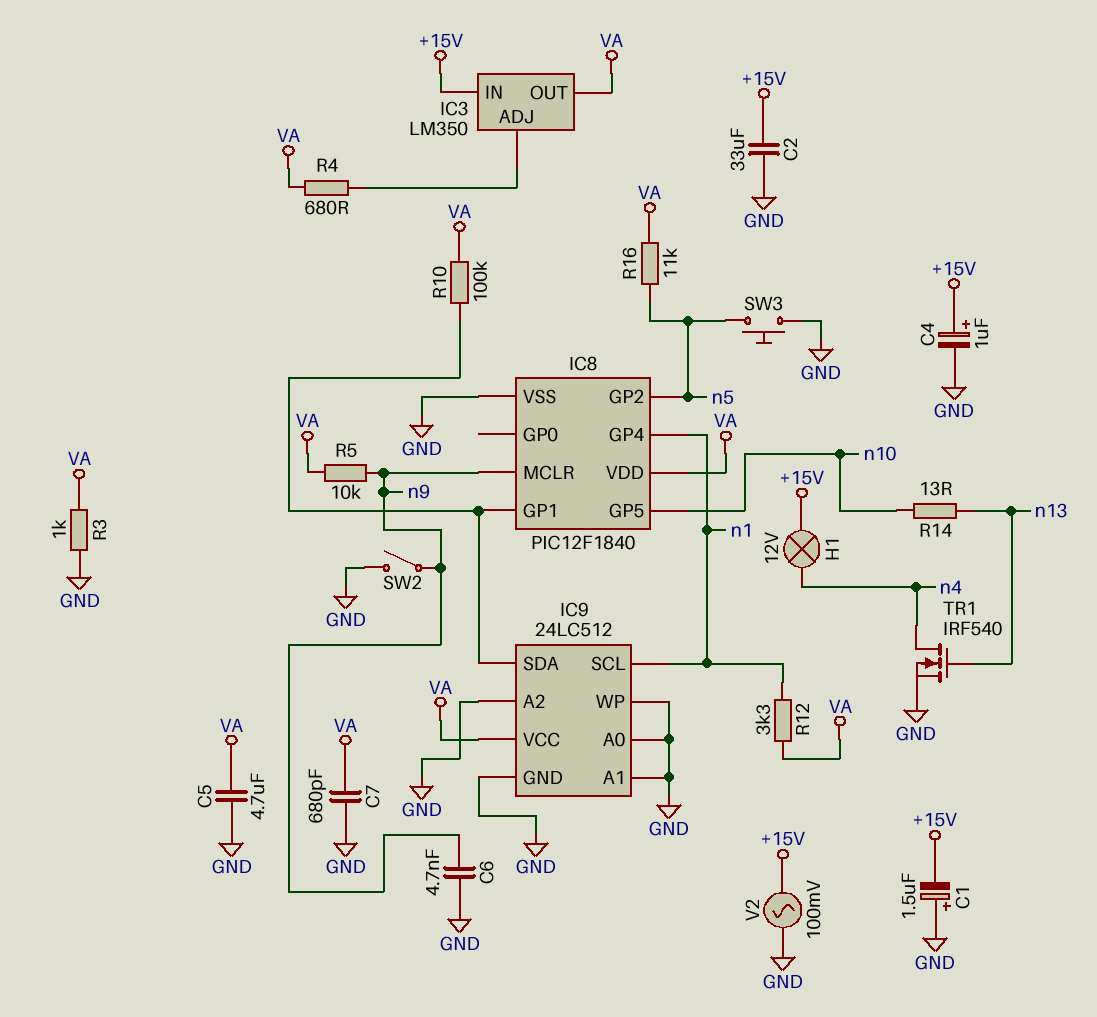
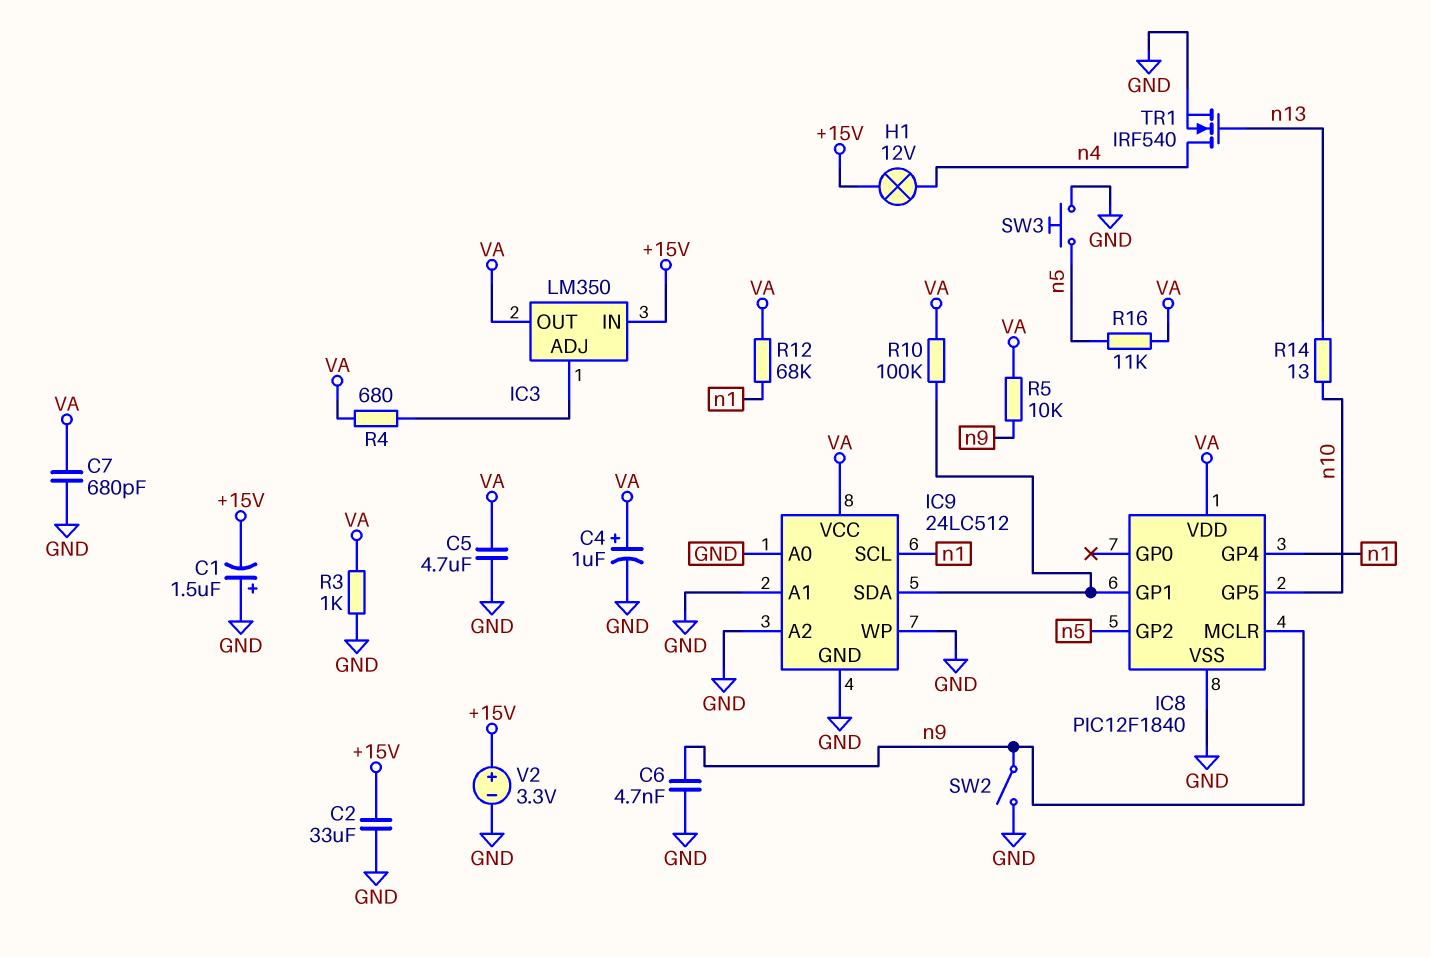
C4: 1uF (plus +15V, minus GND) -> 1uF (plus VA, minus GND)
R12: 3.3k (VA, n1) -> 68k (VA, n1)
V2: AC 100mV (+15V, GND) -> 3.3V (plus +15V, minus GND)

